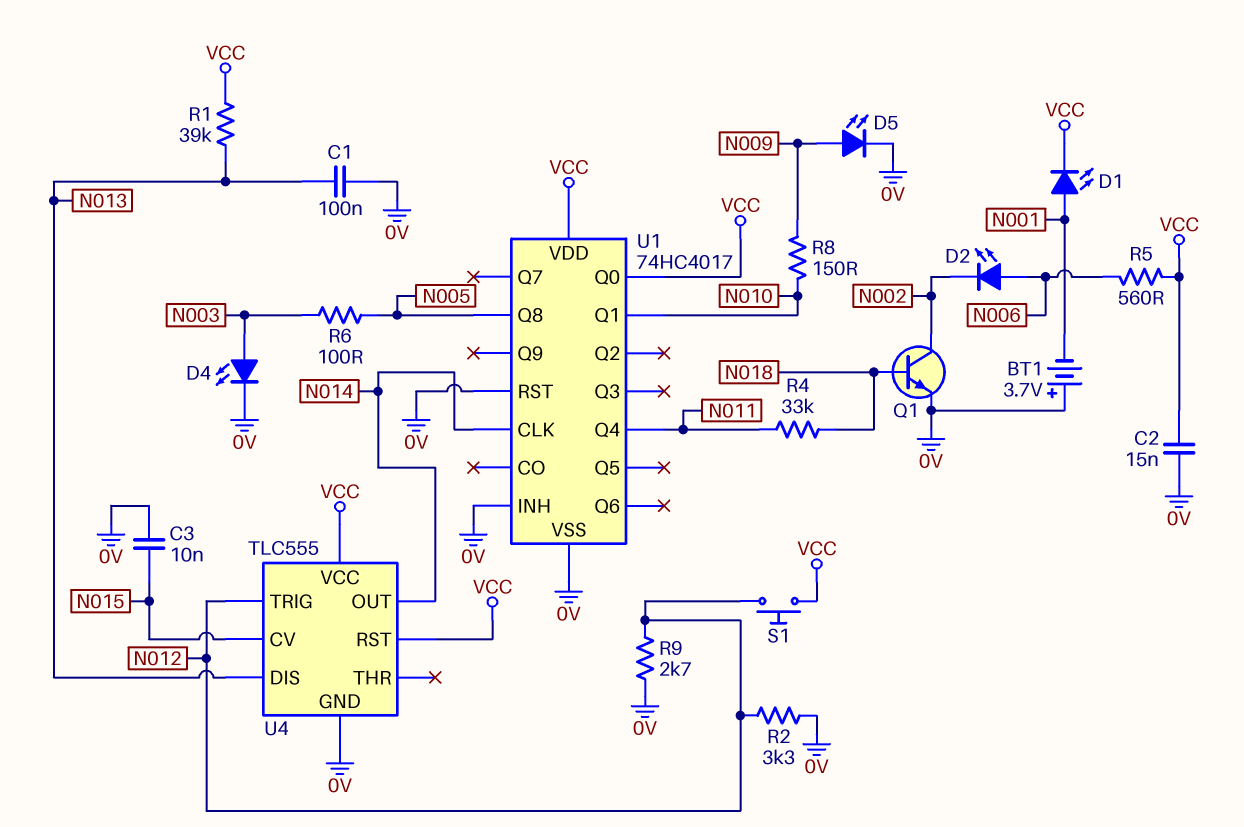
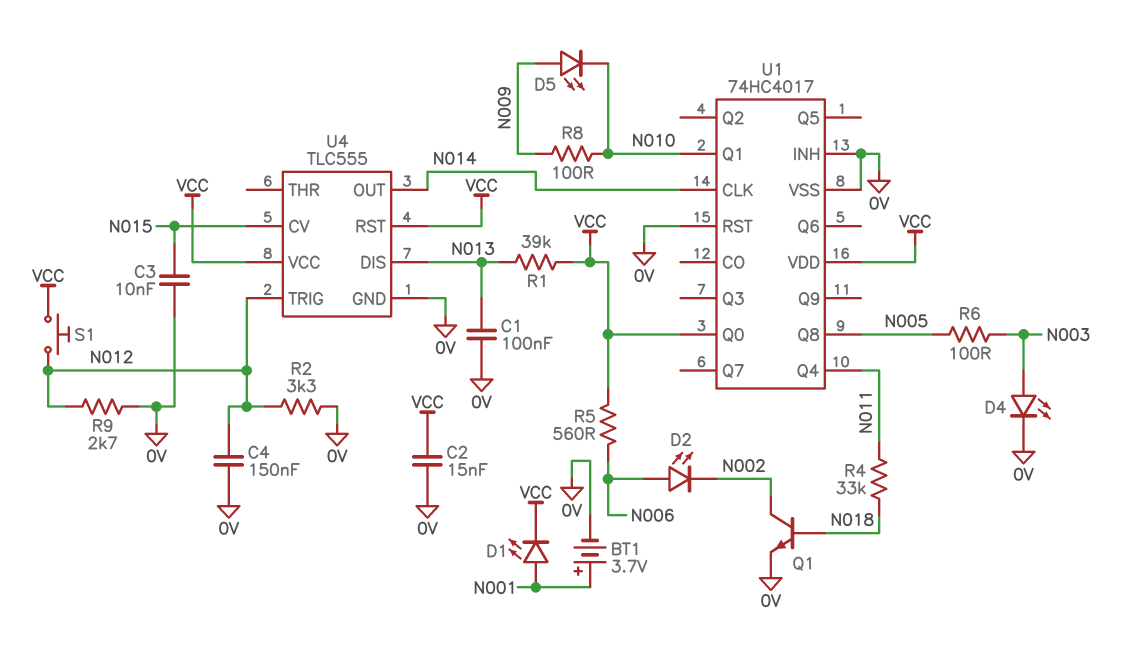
BT1: 3.7V (plus 0V, minus N001) -> 3.7V (plus N001, minus 0V)
C4: none -> 150nF (0V, N012)
D5: LED (A N009, K 0V) -> LED (A N009, K N010)
R8: 150 (N009, N010) -> 100 (N009, N010)

